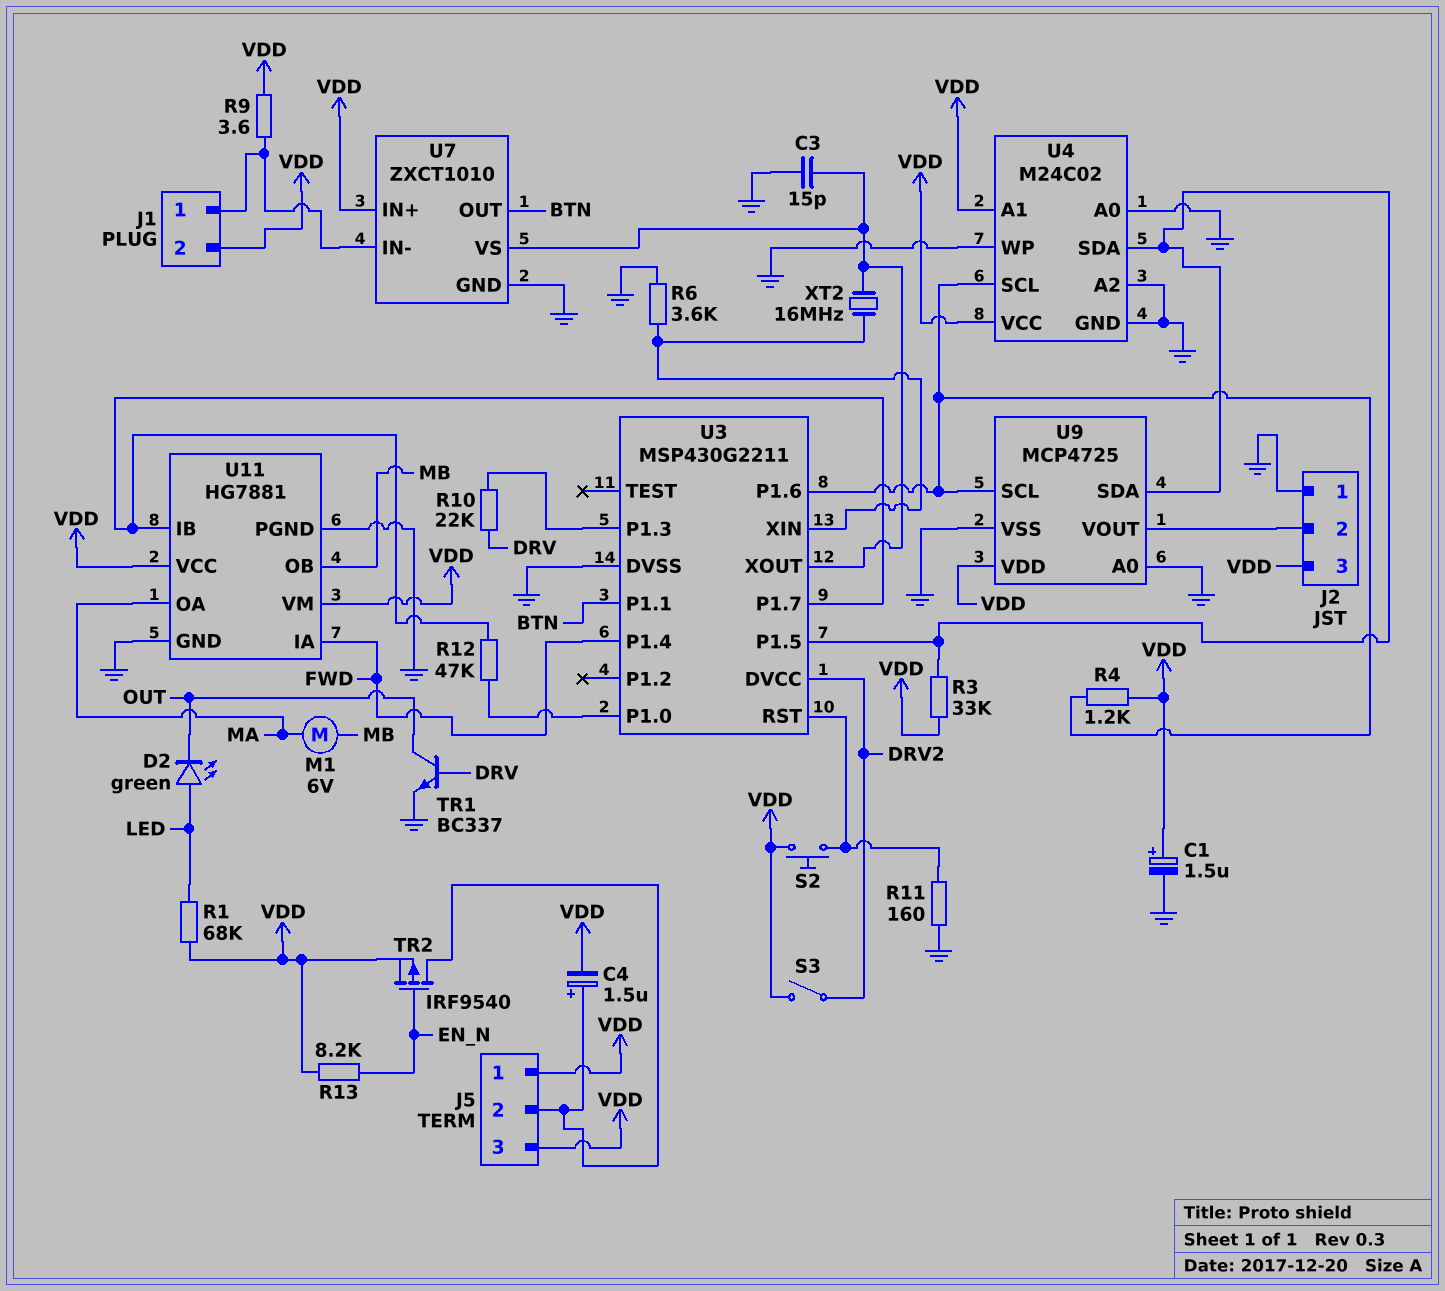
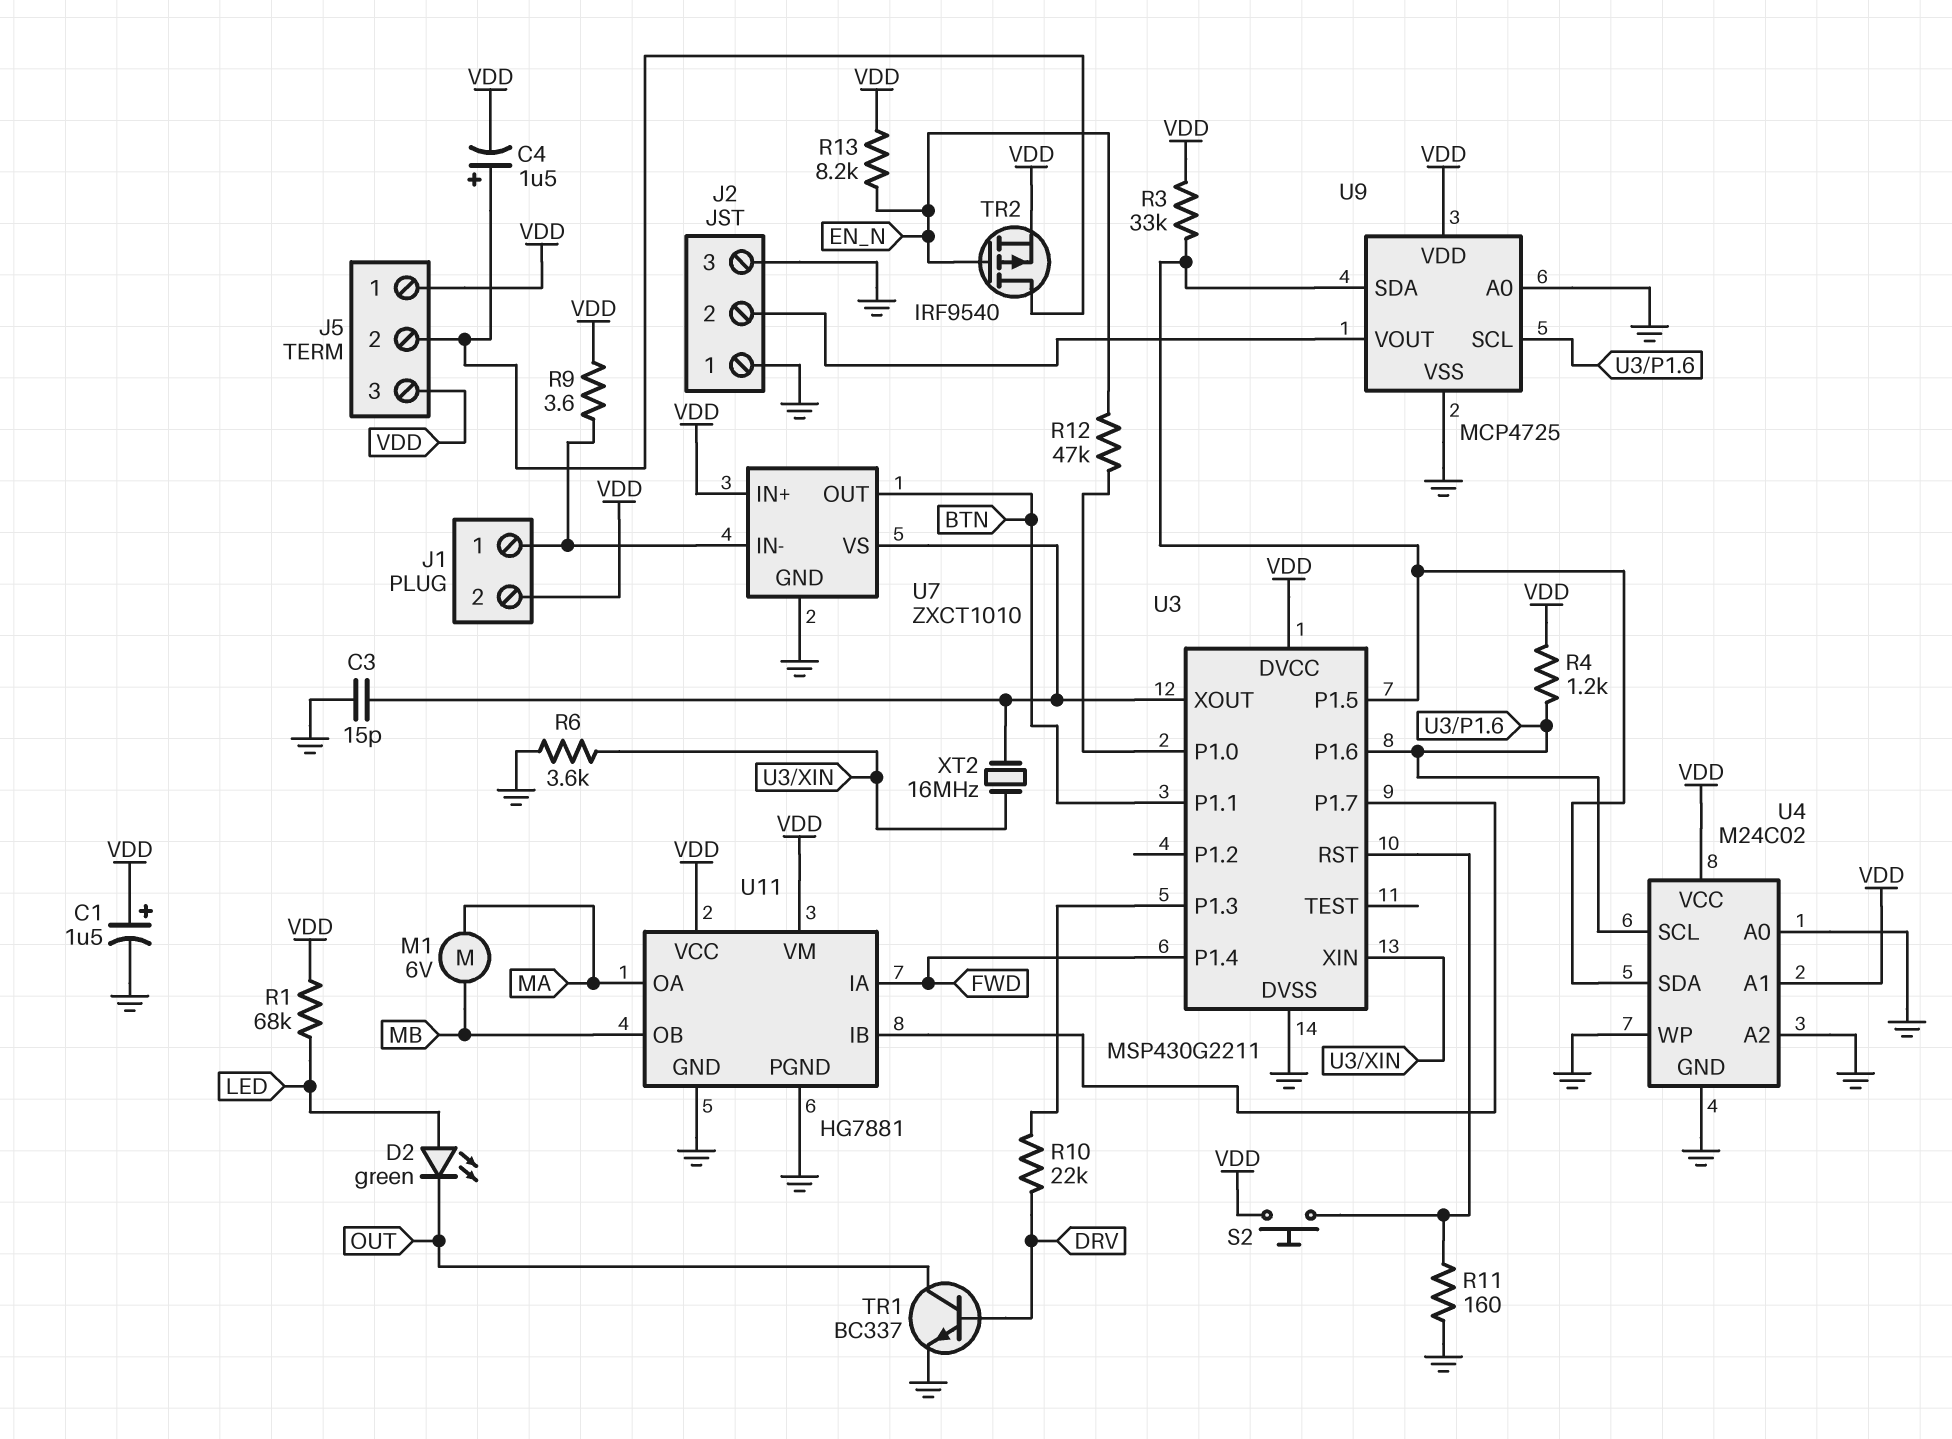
J2 pin 3: VDD -> GND
R12: 47k (U3/P1.0, U3/P1.7) -> 47k (EN_N, U3/P1.0)
S3: switch (DRV2, VDD) -> none
U3 pin DVCC: DRV2 -> VDD

